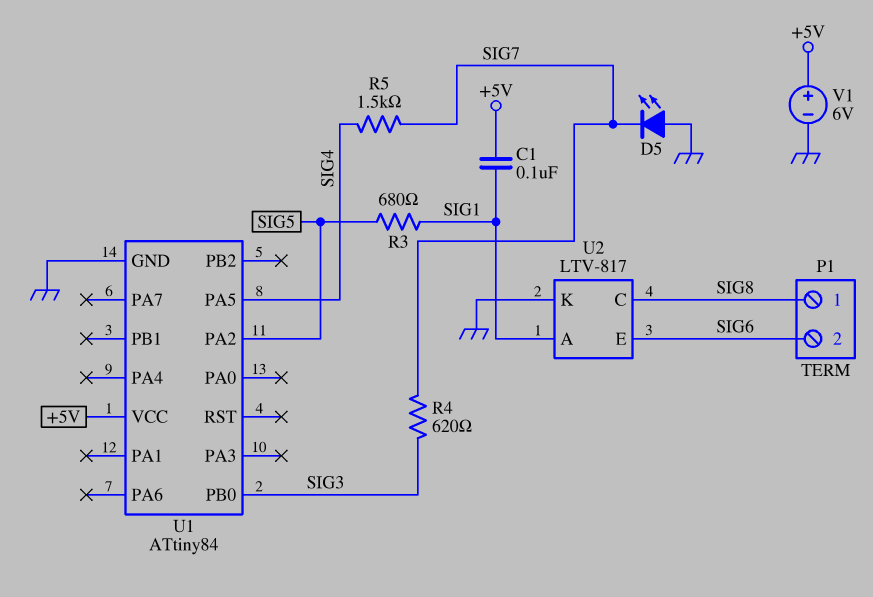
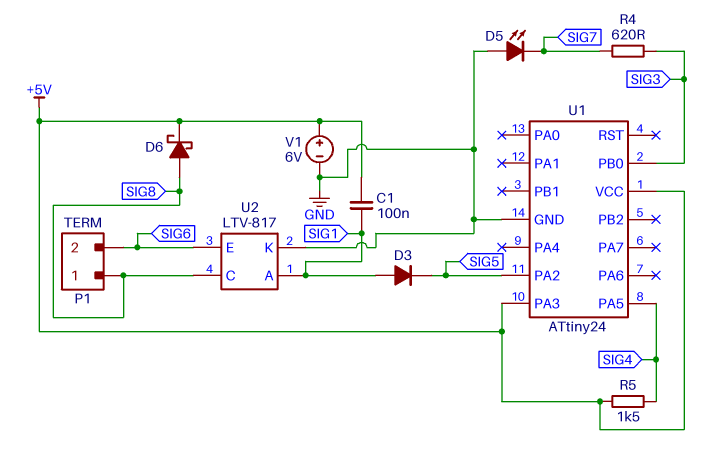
D3: none -> diode (A SIG1, K SIG5)
D6: none -> schottky (A SIG8, K +5V)
R3: 680 (SIG1, SIG5) -> none
R5: 1.5k (SIG4, SIG7) -> 1.5k (+5V, SIG4)
U1: ATtiny84 -> ATtiny24
U1 pin PA3: none -> +5V

